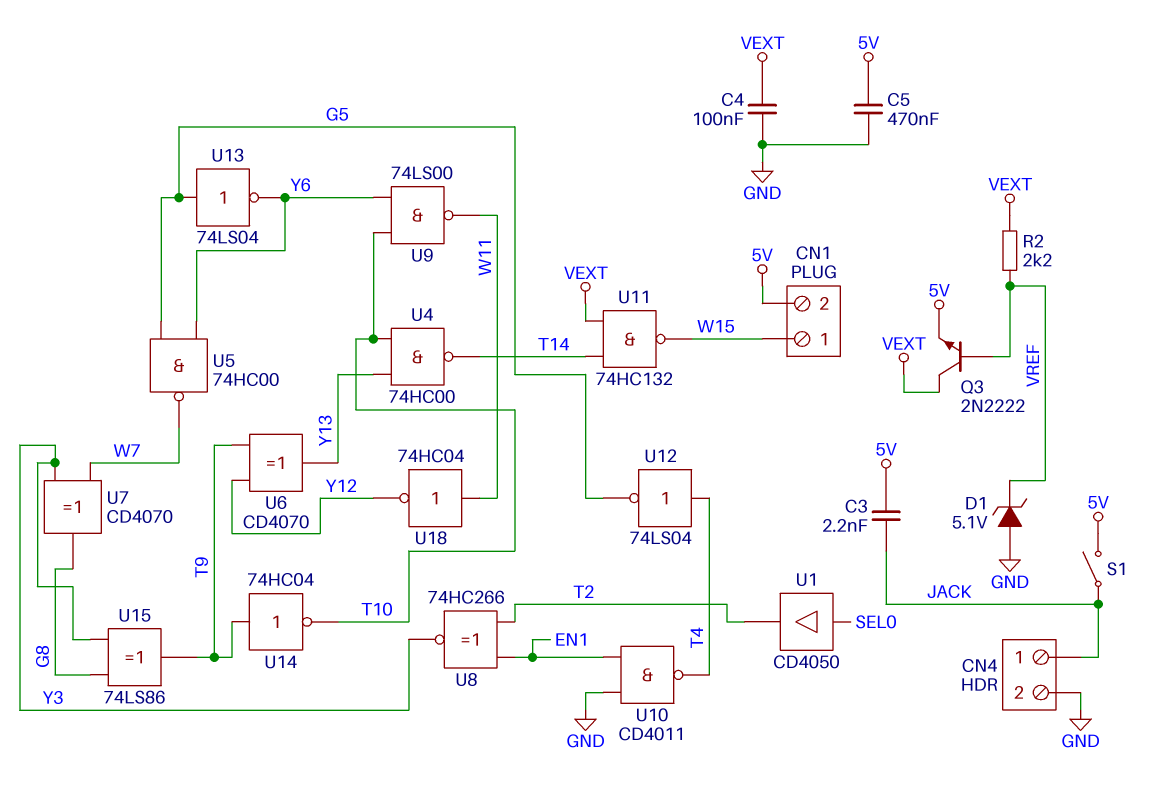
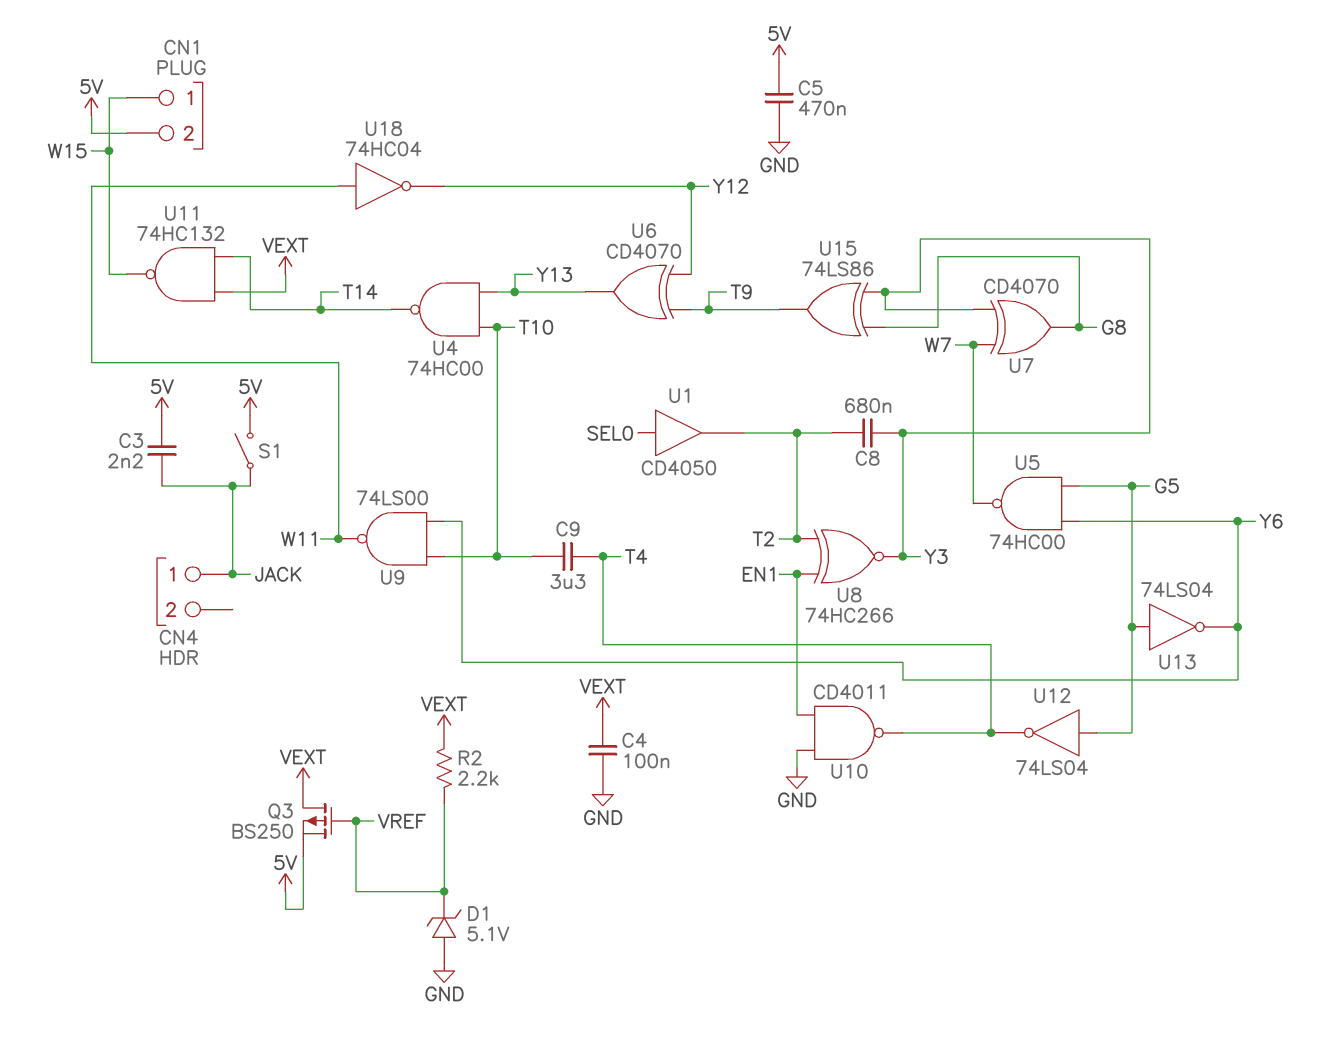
C8: none -> 680nF (T2, Y3)
C9: none -> 3.3uF (T4, T10)
CN4 pin 2: GND -> none
Q3: NPN 2N2222 (B VREF, C VEXT, E 5V) -> PMOS BS250 (G VREF, D VEXT, S 5V)
U12: NOT 74LS04 (in T4, out G5) -> NOT 74LS04 (in G5, out T4)
U14: NOT 74HC04 (in T9, out T10) -> none

